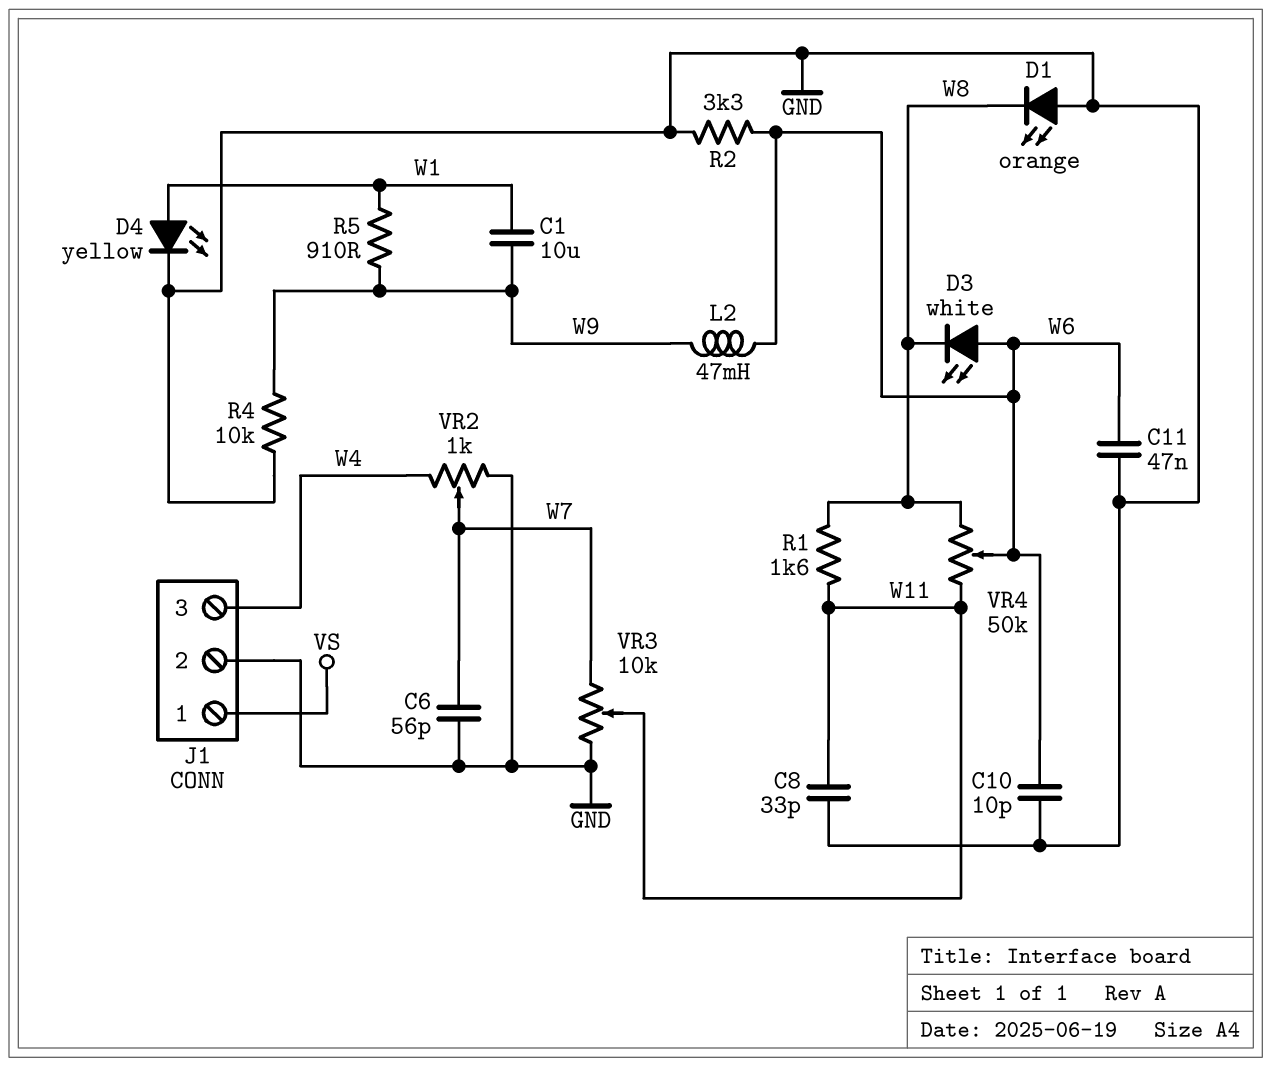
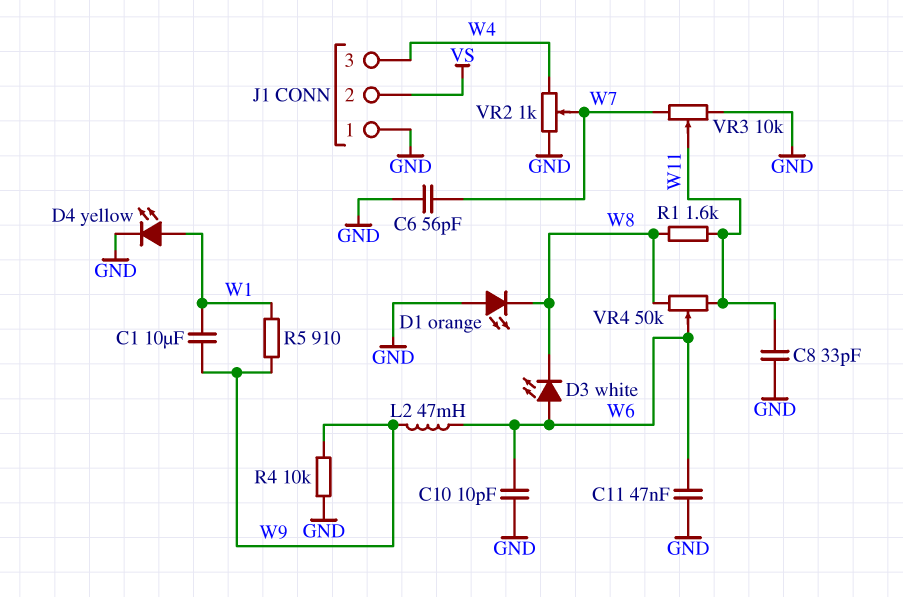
J1 pin 1: VS -> GND
J1 pin 2: GND -> VS
R2: 3.3k (GND, W6) -> none

